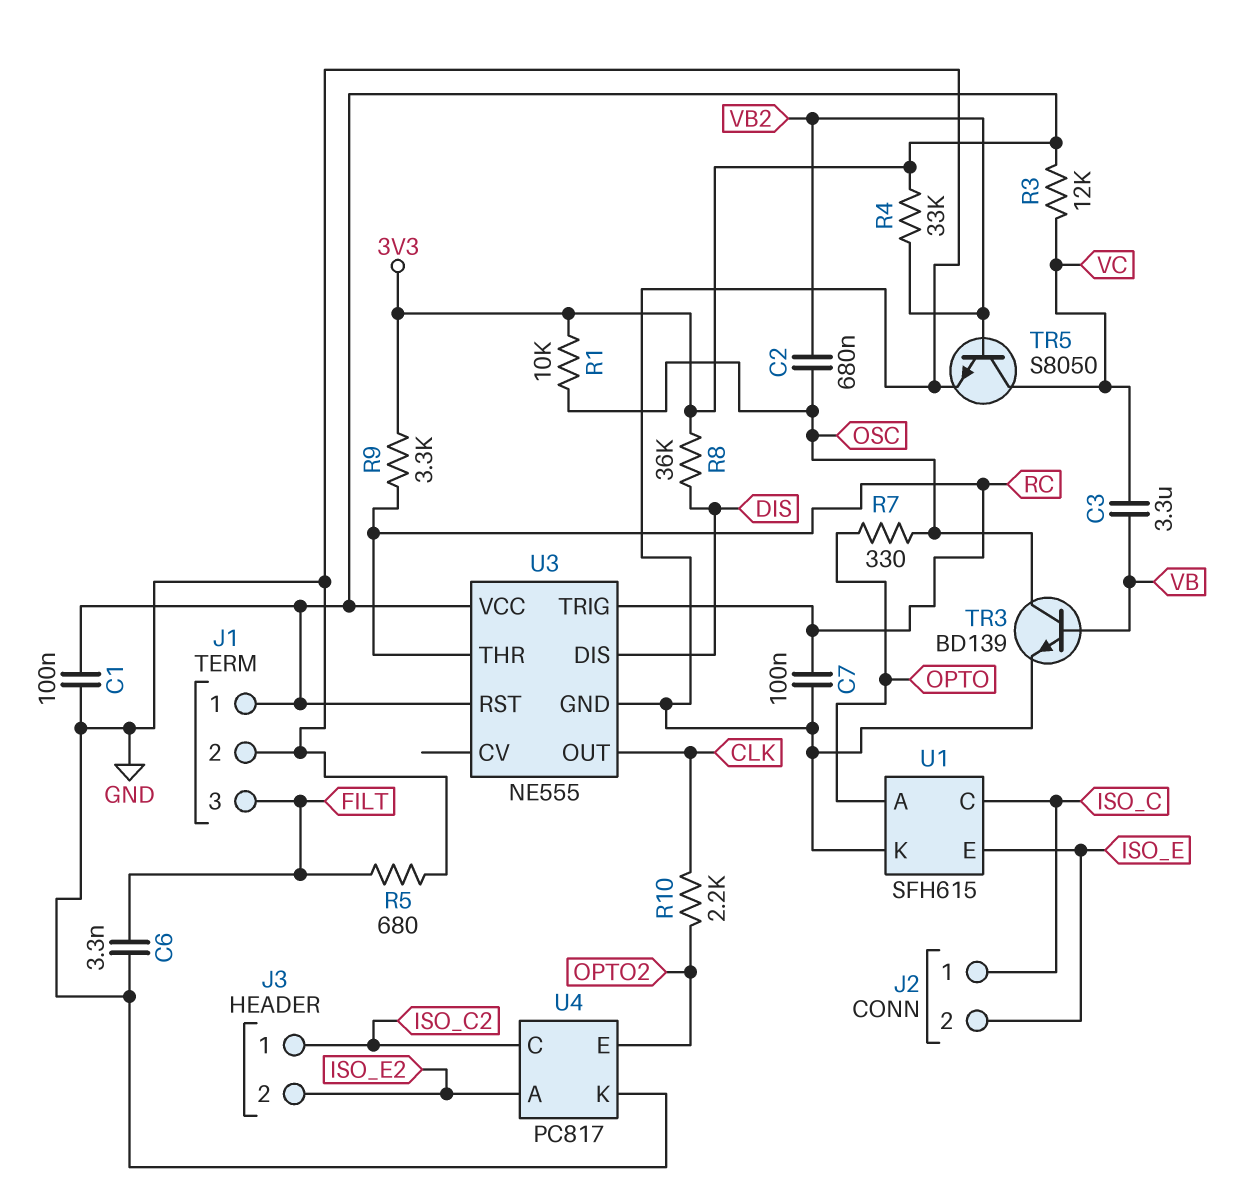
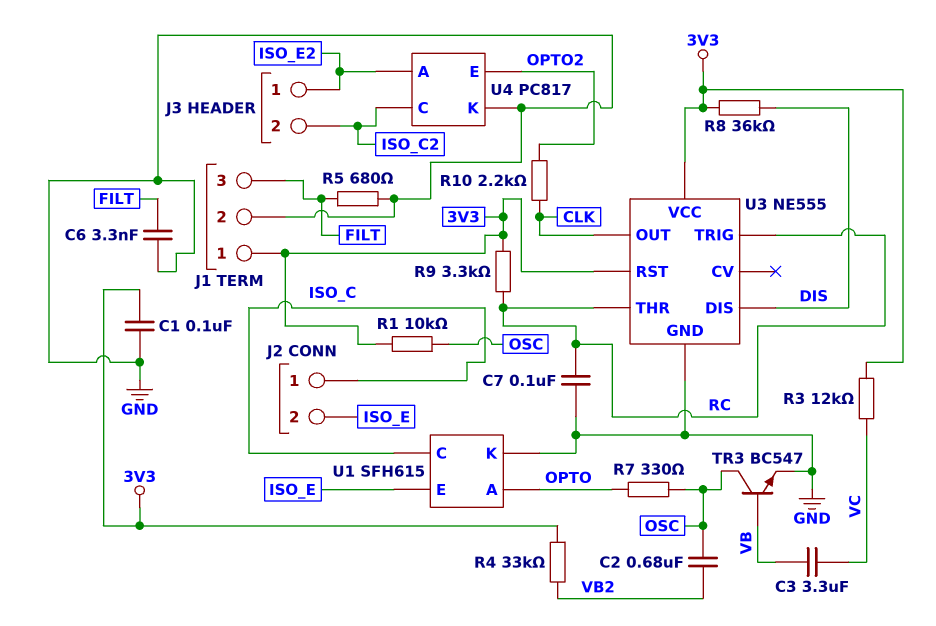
J3 pin 1: ISO_C2 -> ISO_E2
J3 pin 2: ISO_E2 -> ISO_C2
TR3: NPN BD139 (B VB, C OSC, E GND) -> NPN BC547 (B VB, C OSC, E GND)
TR5: NPN S8050 (B VB2, C VC, E GND) -> none

